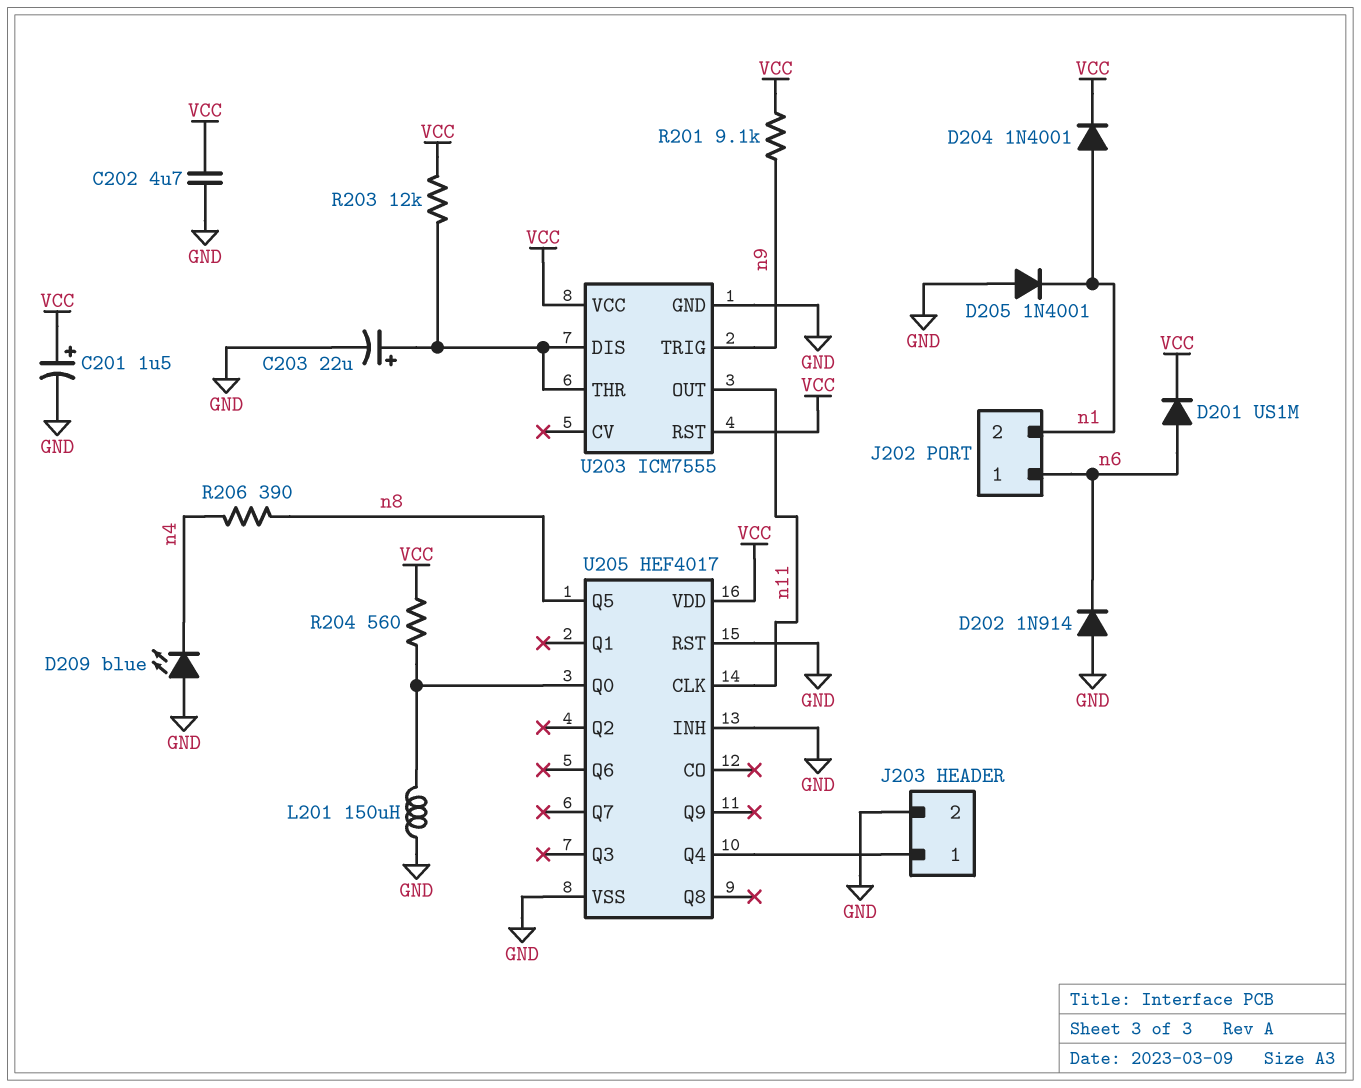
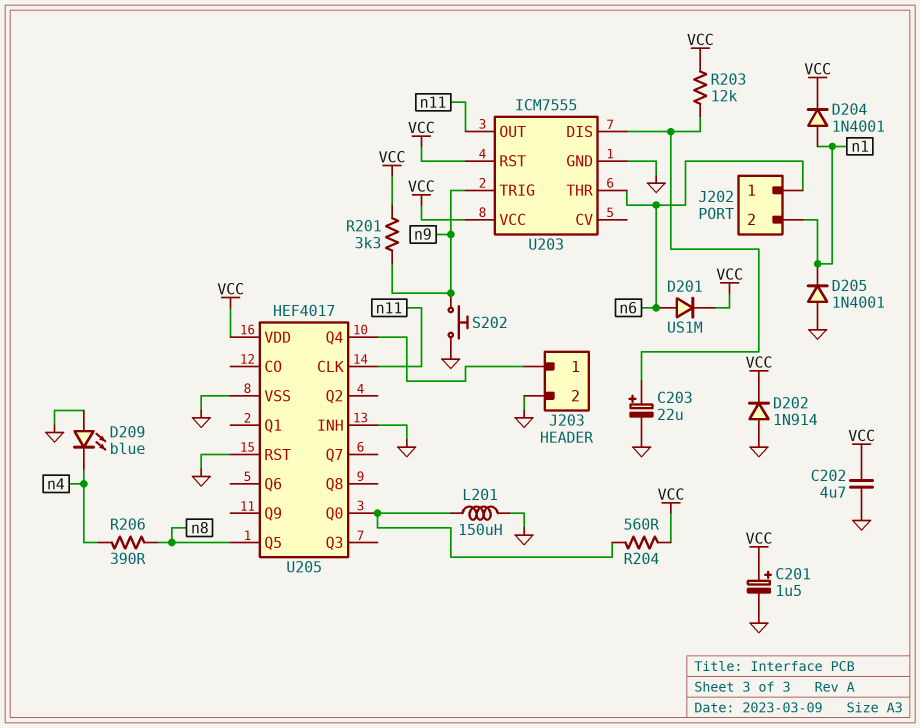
D202: diode 1N914 (A GND, K n6) -> diode 1N914 (A GND, K VCC)
R201: 9.1k (VCC, n9) -> 3.3k (VCC, n9)
S202: none -> button (GND, n9)
U203 pin THR: U203/DIS -> n6

